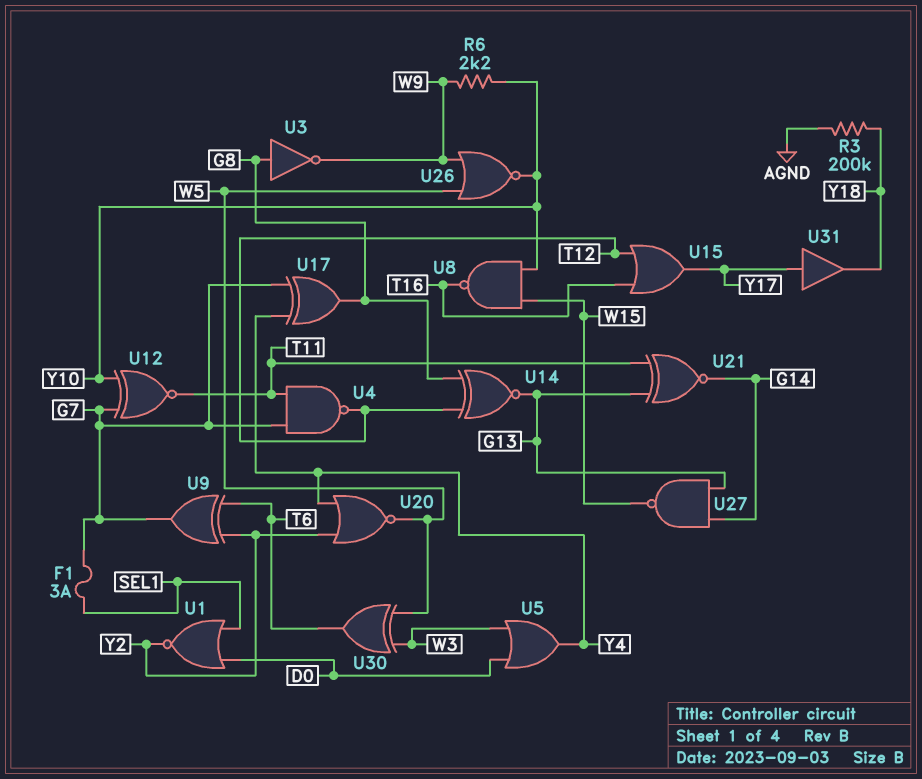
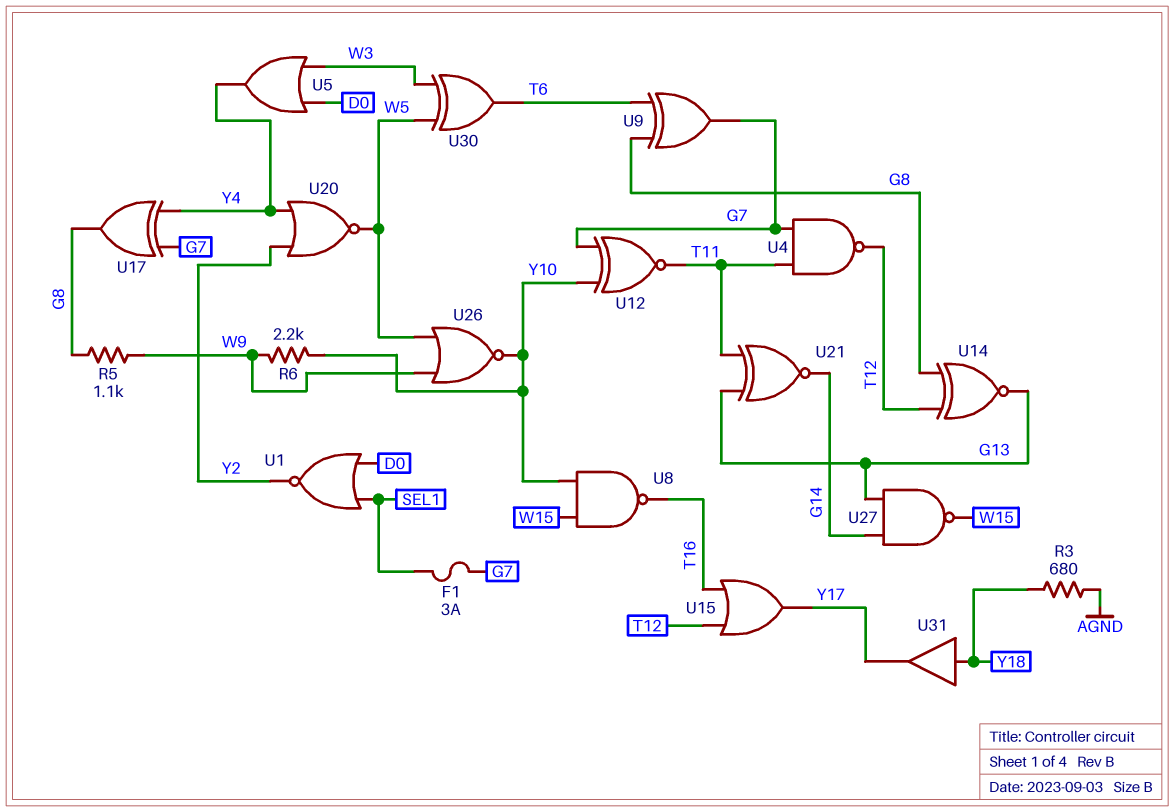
R3: 200k (AGND, Y18) -> 680 (AGND, Y18)
R5: none -> 1.1k (G8, W9)
U3: NOT (in G8, out W9) -> none
U9: XOR (in T6, in Y2, out G7) -> XOR (in G8, in T6, out G7)
U31: buffer (in Y17, out Y18) -> buffer (in Y18, out Y17)

